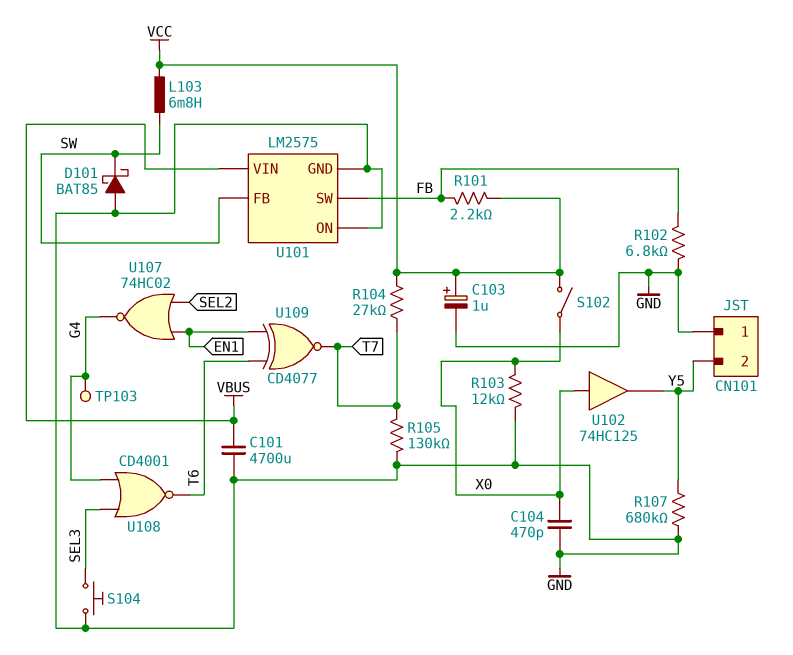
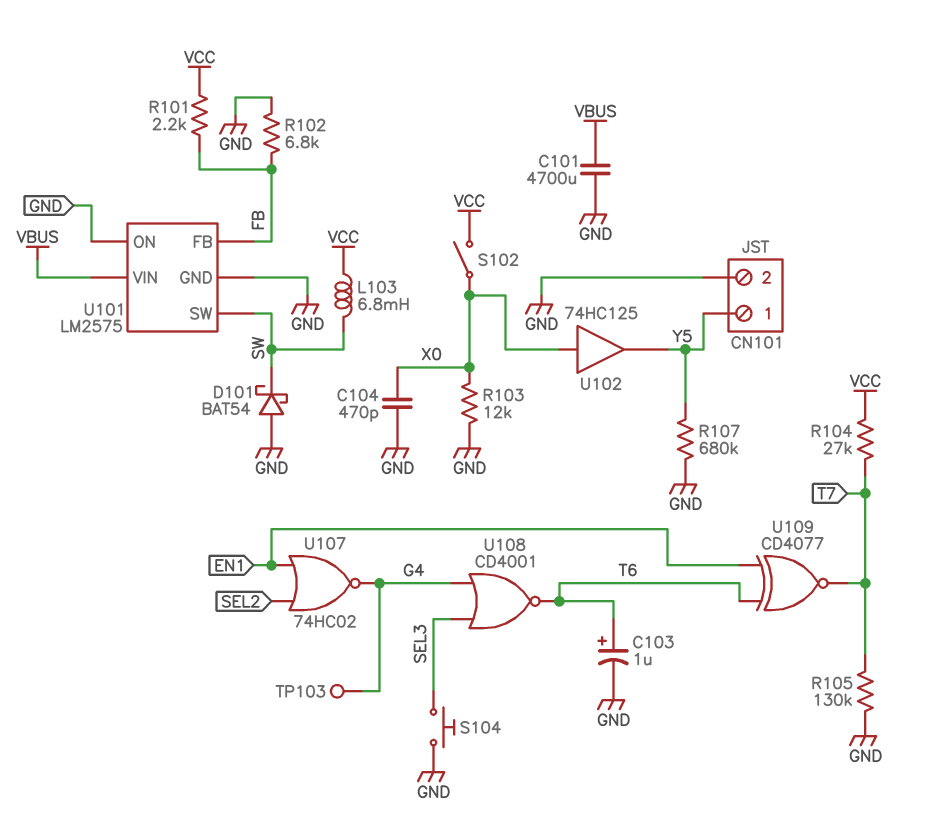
C103: 1uF (plus VCC, minus GND) -> 1uF (plus T6, minus GND)
CN101 pin 1: GND -> Y5
CN101 pin 2: Y5 -> GND
D101: schottky BAT85 (A GND, K SW) -> schottky BAT54 (A GND, K SW)
U101 pin FB: SW -> FB
U101 pin SW: FB -> SW

